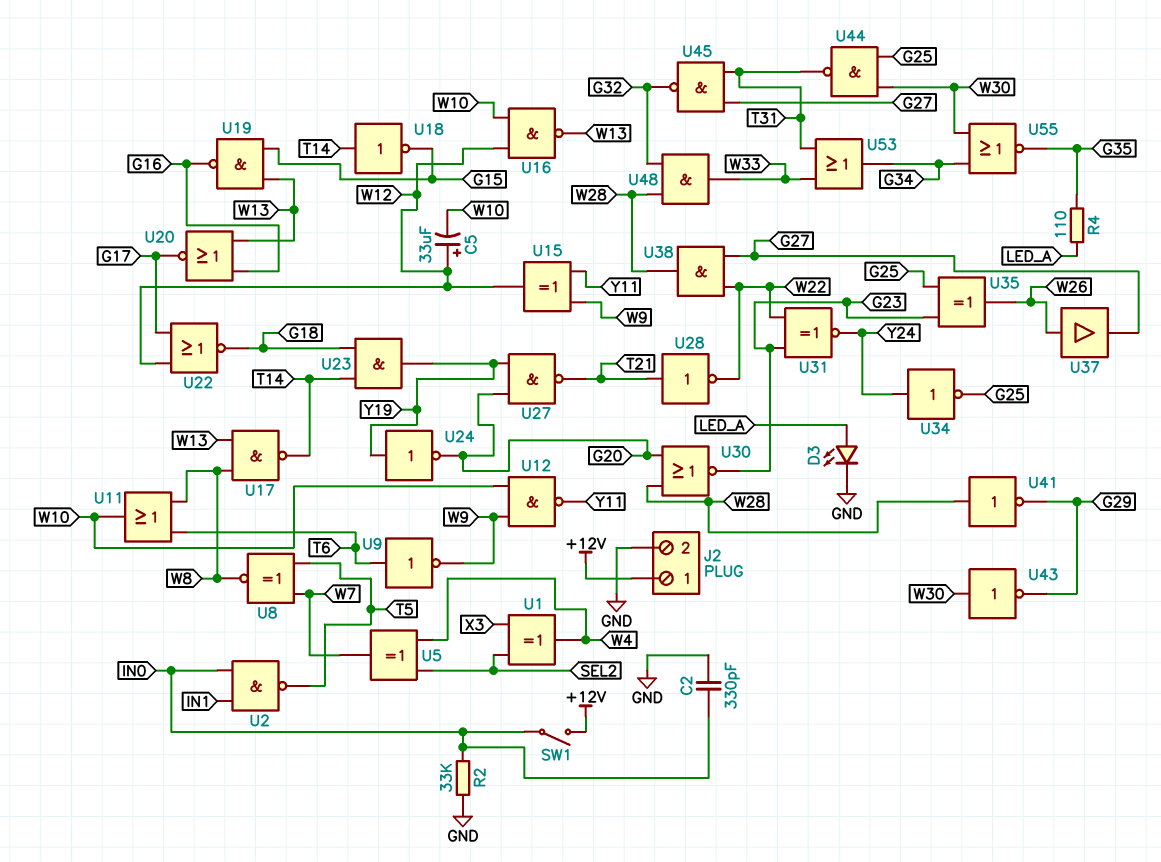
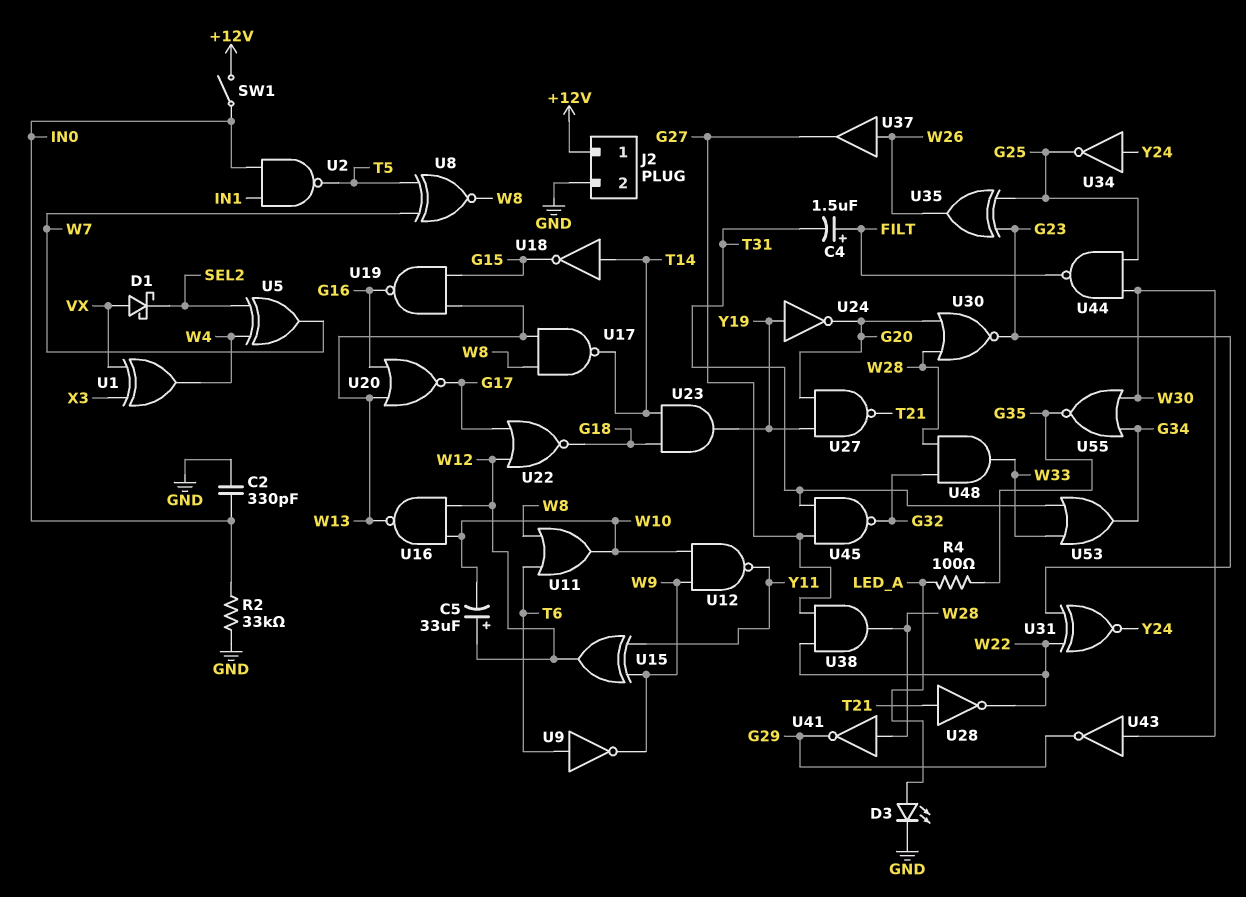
C4: none -> 1.5uF (plus FILT, minus T31)
D1: none -> schottky (A VX, K SEL2)
R4: 110 (G35, LED_A) -> 100 (G35, LED_A)
U1: XOR (in SEL2, in X3, out W4) -> XOR (in VX, in X3, out W4)
U44: NAND (in G25, in W30, out T31) -> NAND (in G25, in W30, out FILT)

